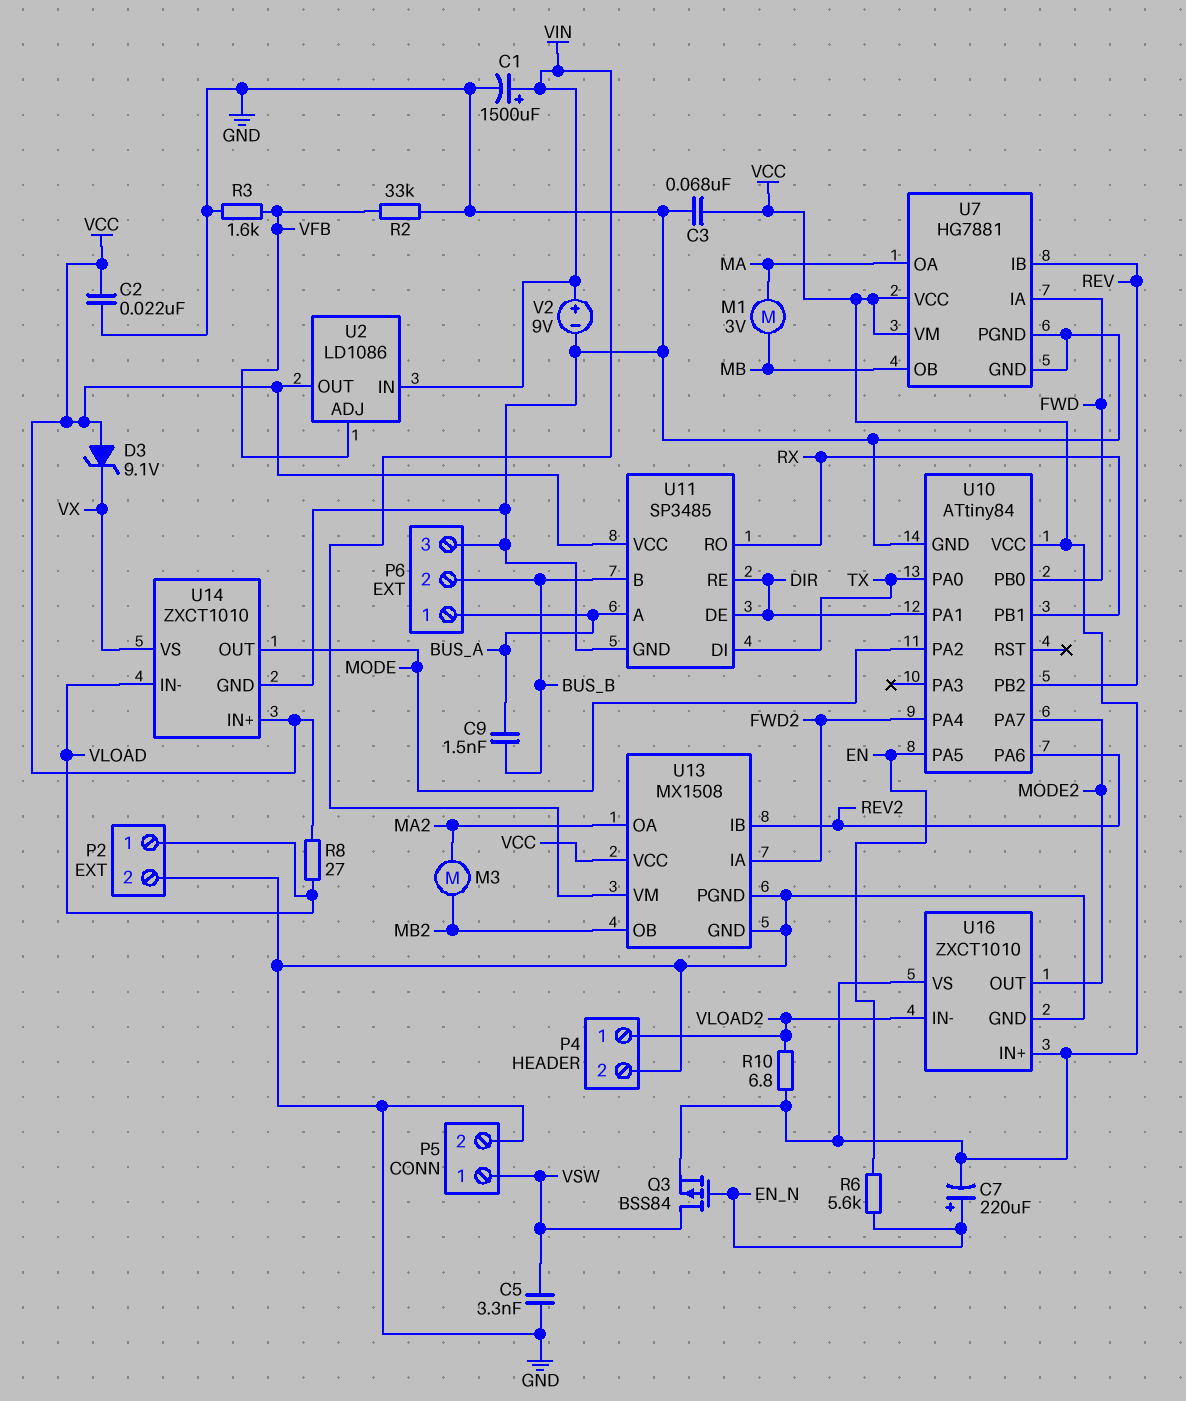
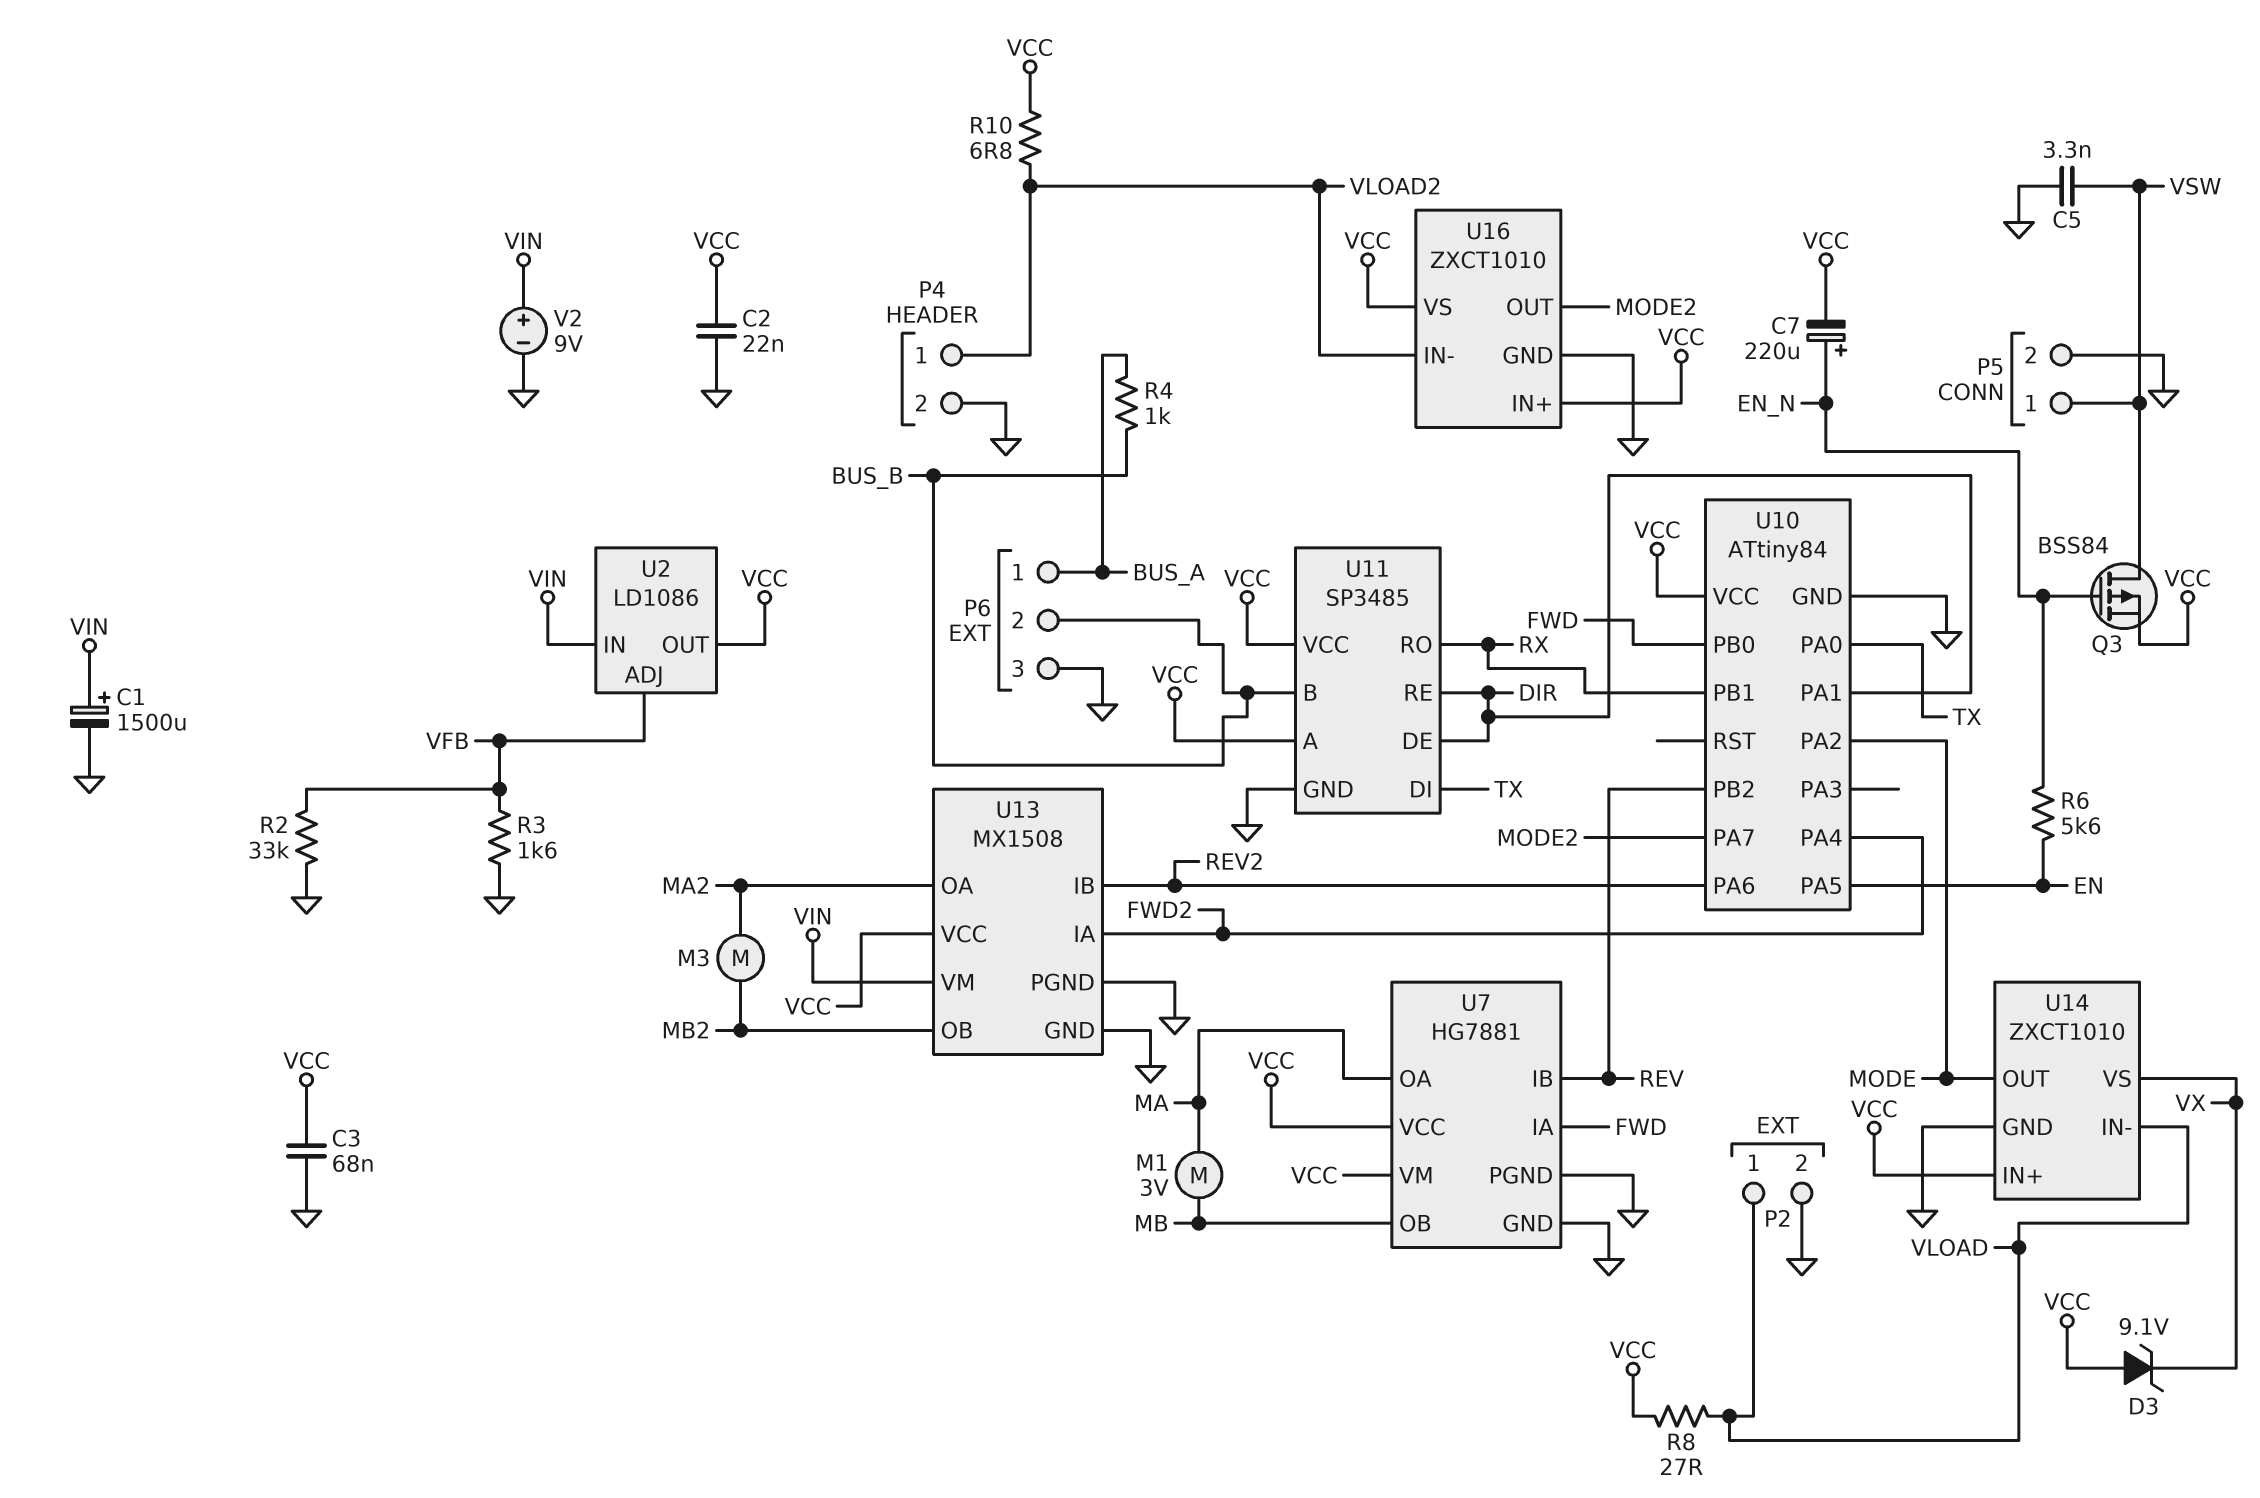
C9: 1.5nF (BUS_A, BUS_B) -> none
R4: none -> 1k (BUS_A, BUS_B)
U11 pin A: BUS_A -> VCC

